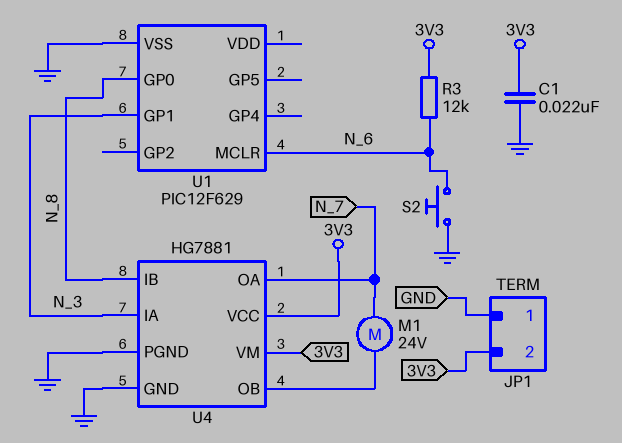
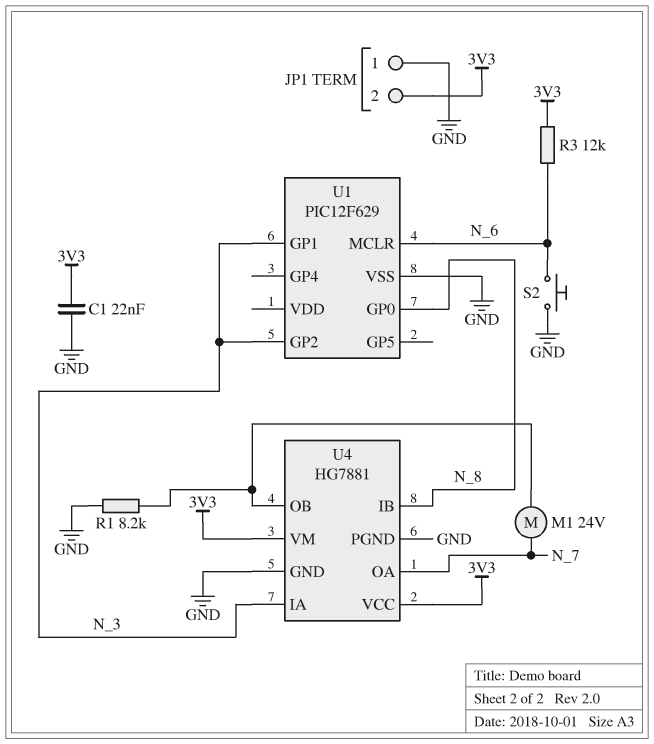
R1: none -> 8.2k (GND, U4/OB)
U1 pin GP2: none -> N_3

